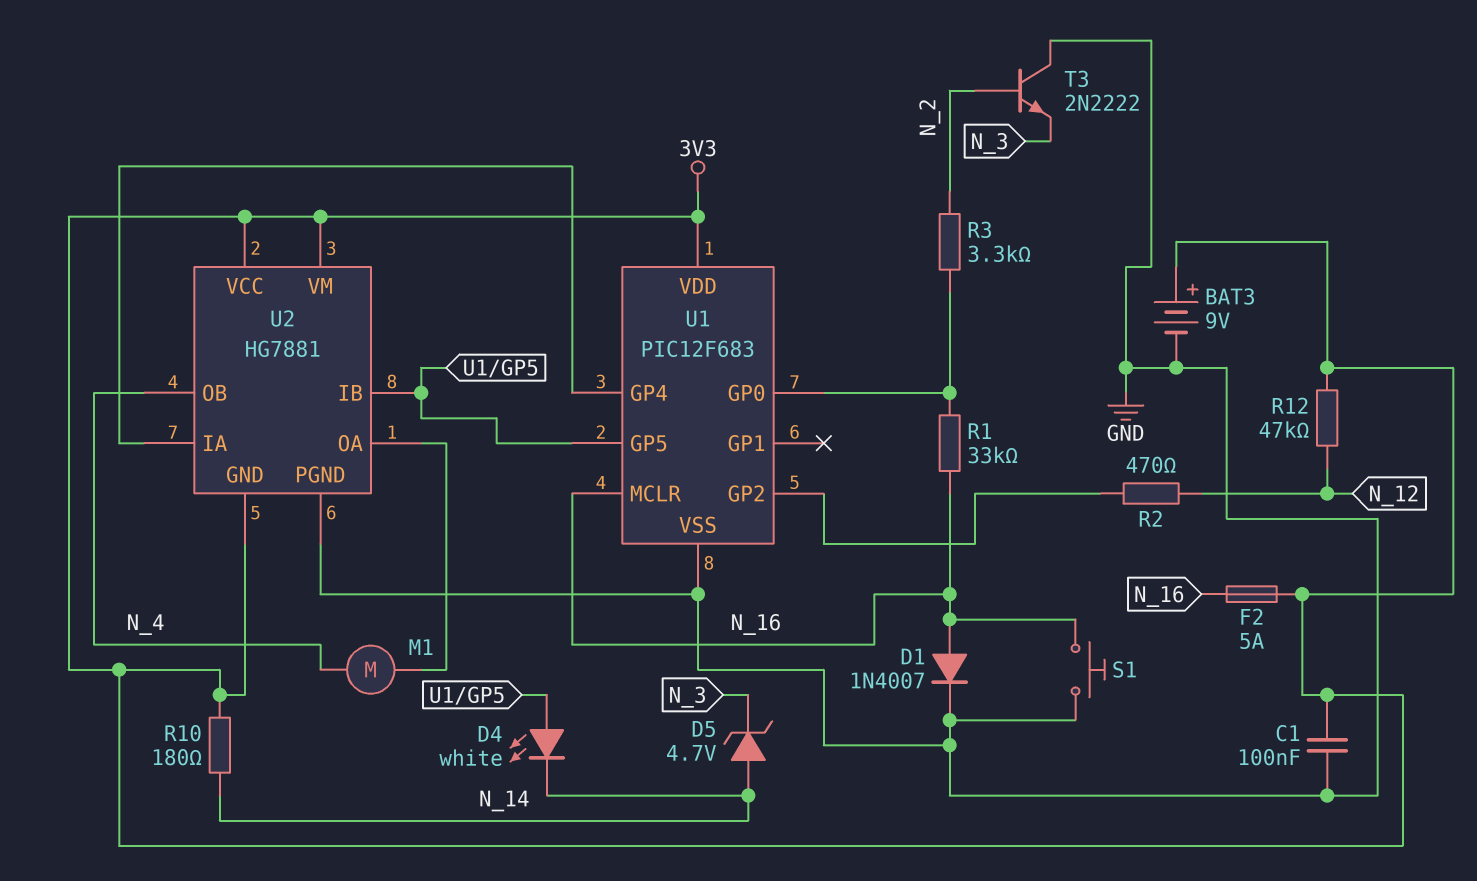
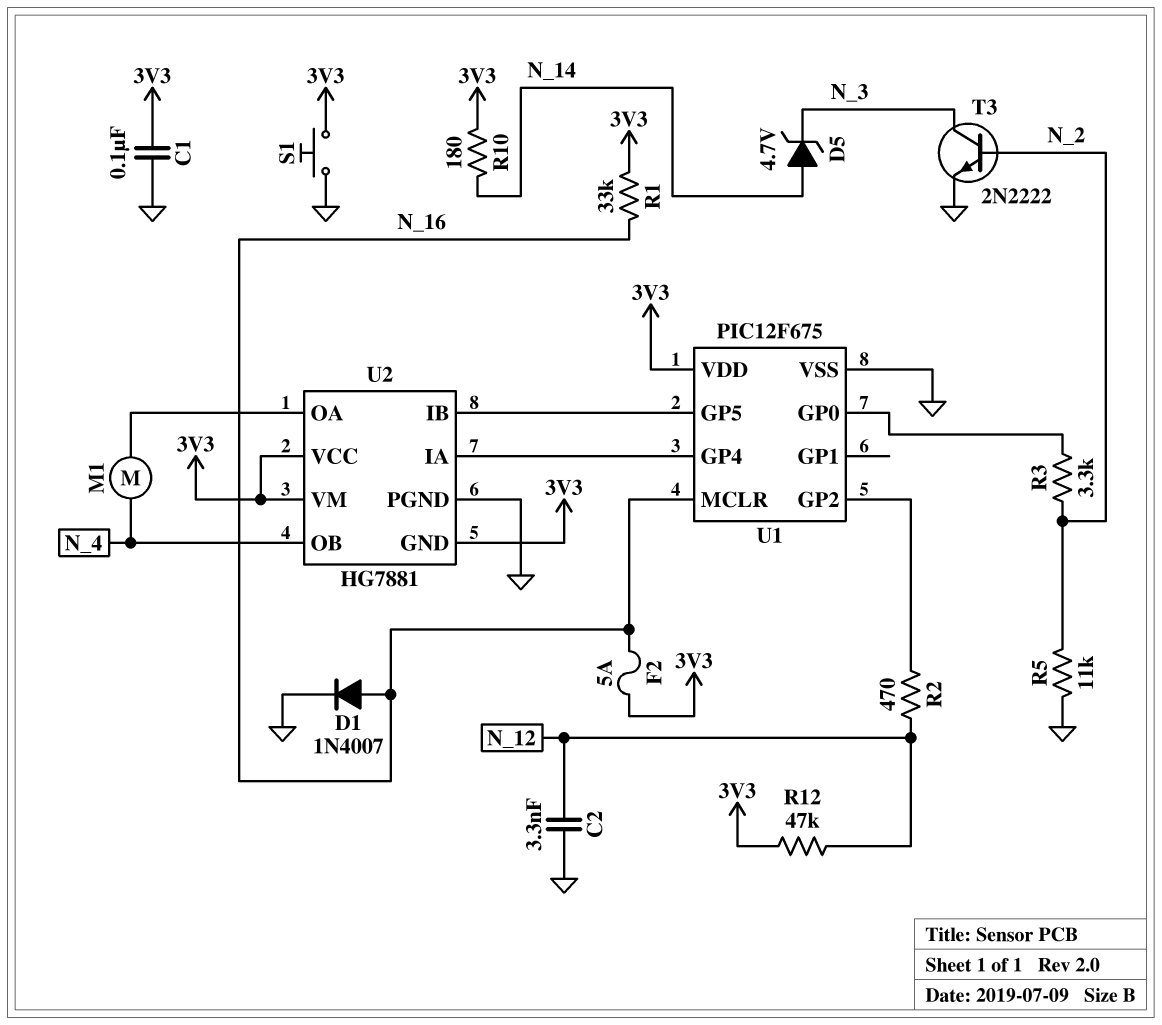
BAT3: 9V (plus 3V3, minus GND) -> none
C2: none -> 3.3nF (GND, N_12)
D4: LED white (A U1/GP5, K N_14) -> none
R1: 33k (N_16, U1/GP0) -> 33k (3V3, N_16)
R5: none -> 11k (GND, N_2)
S1: button (GND, N_16) -> button (3V3, GND)
T3: NPN 2N2222 (B N_2, C GND, E N_3) -> NPN 2N2222 (B N_2, C N_3, E GND)
U1: PIC12F683 -> PIC12F675

